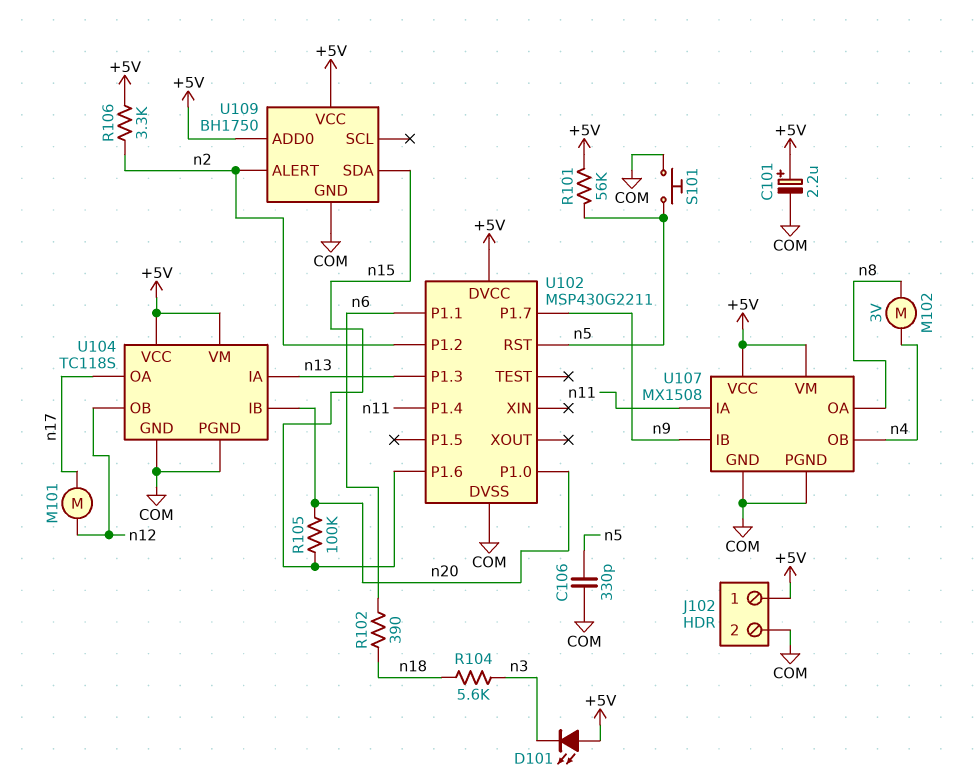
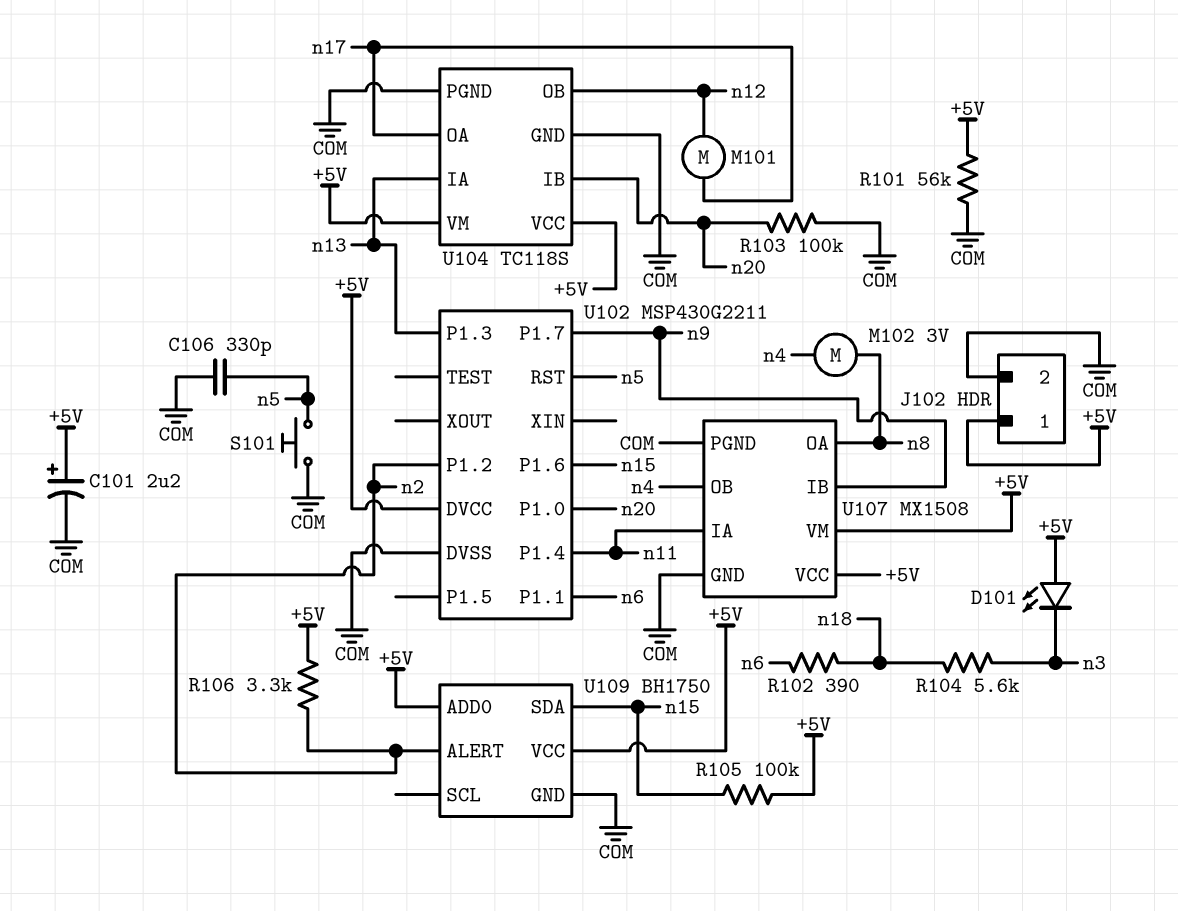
R101: 56k (+5V, n5) -> 56k (+5V, COM)
R103: none -> 100k (COM, n20)
R105: 100k (n15, n20) -> 100k (+5V, n15)

